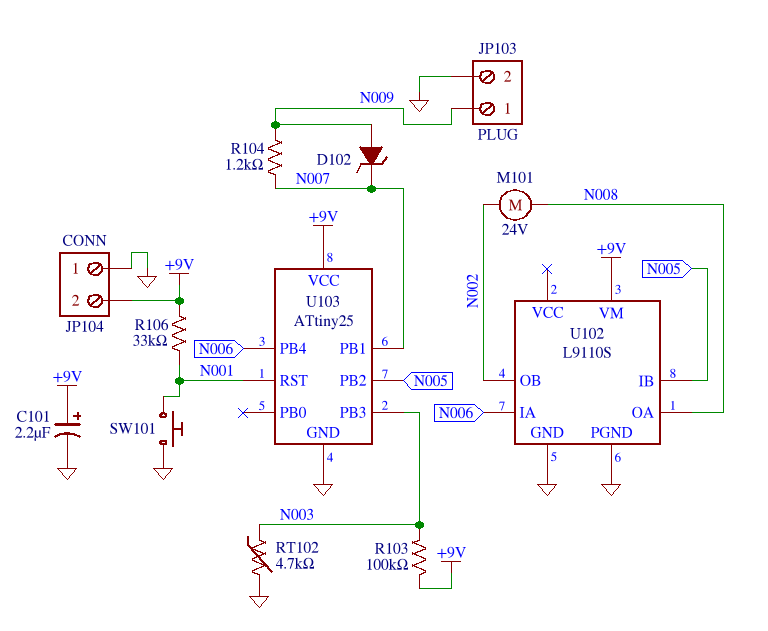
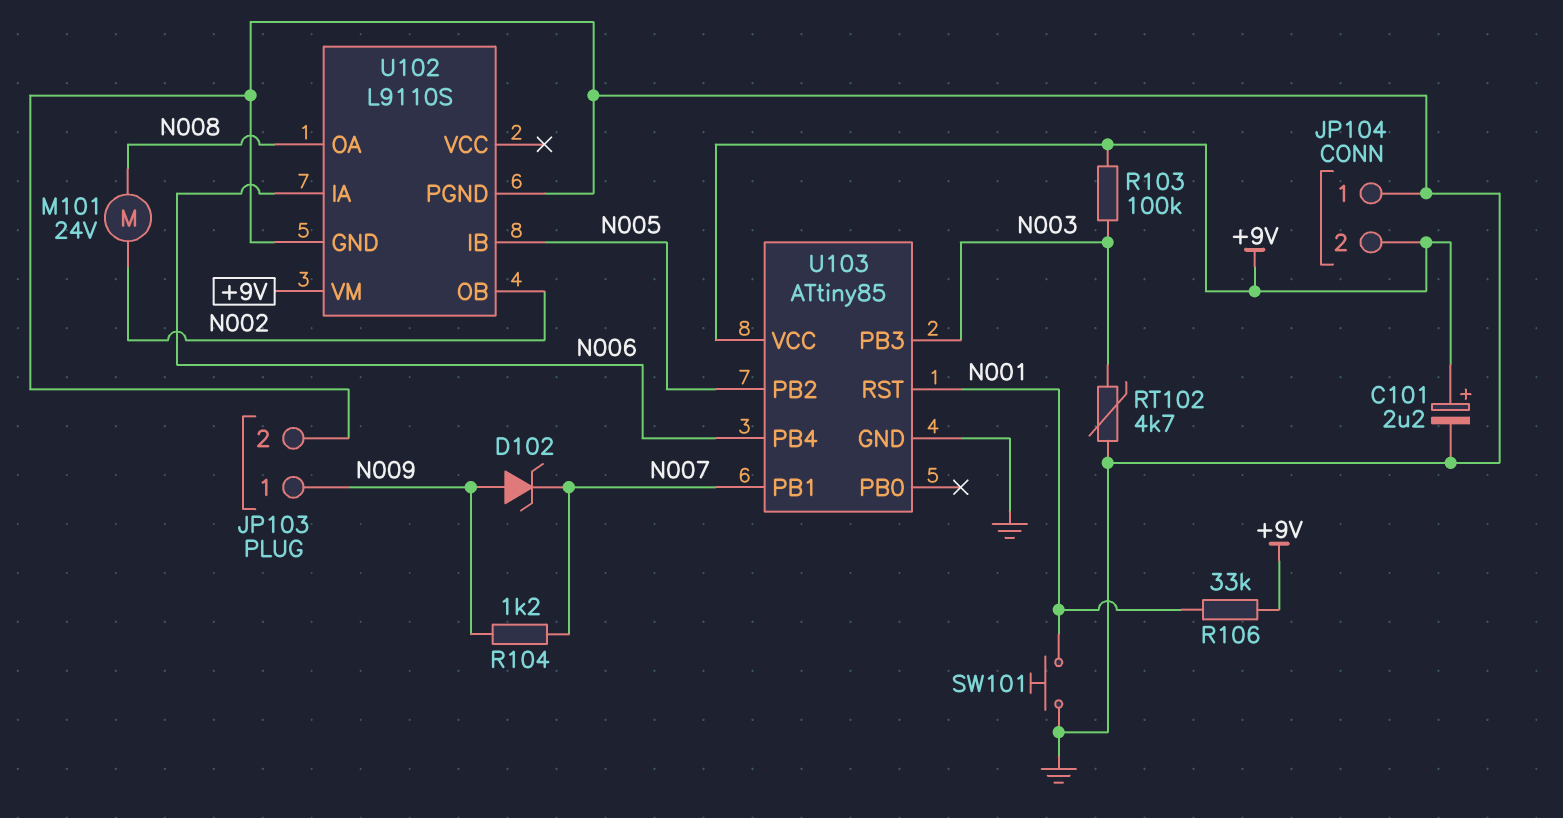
U103: ATtiny25 -> ATtiny85

